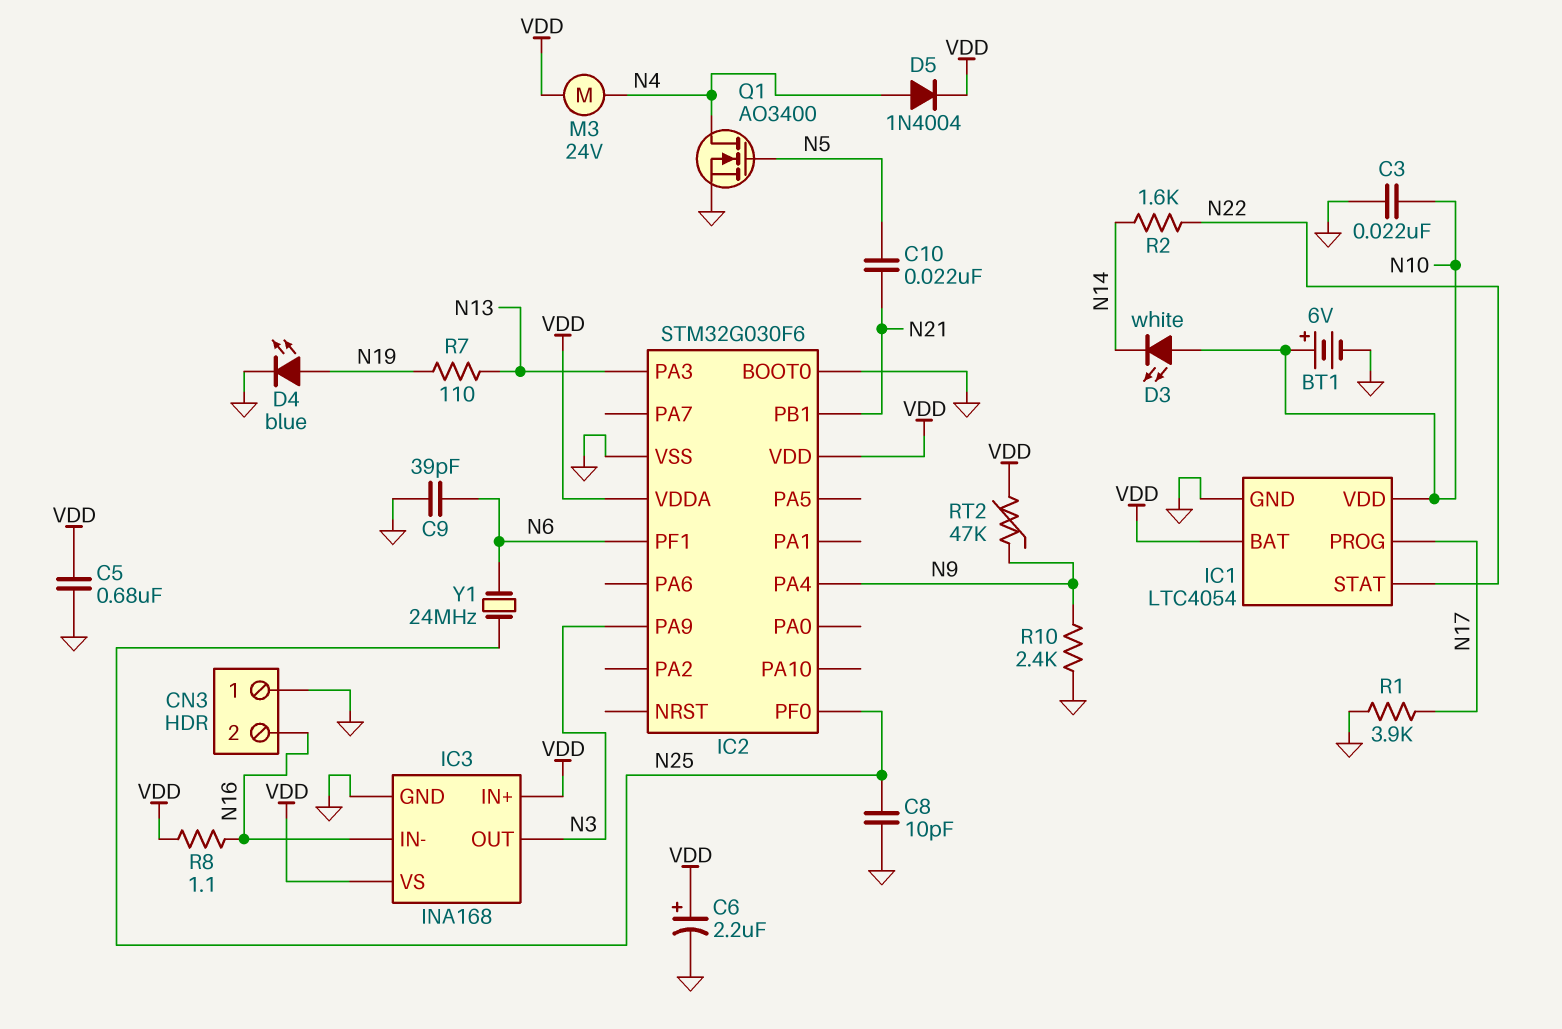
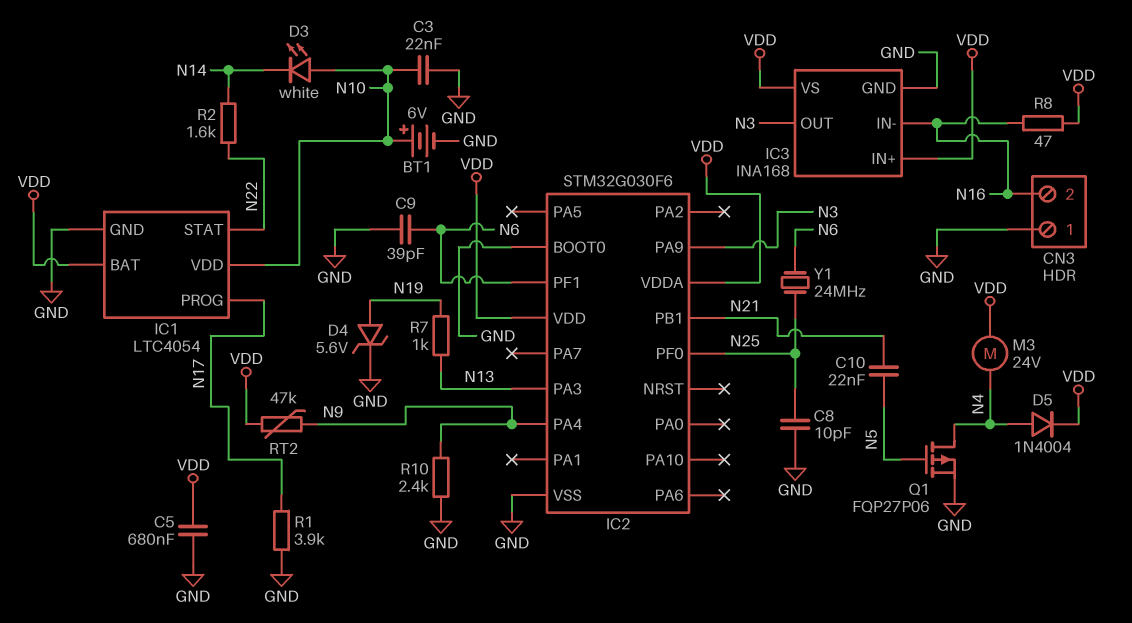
C6: 2.2uF (plus VDD, minus GND) -> none
D4: LED blue (A N19, K GND) -> zener 5.6V (A N19, K GND)
Q1: NMOS AO3400 (G N5, D N4, S GND) -> PMOS FQP27P06 (G N5, D N4, S GND)
R7: 110 (N13, N19) -> 1k (N13, N19)
R8: 1.1 (N16, VDD) -> 47 (N16, VDD)

